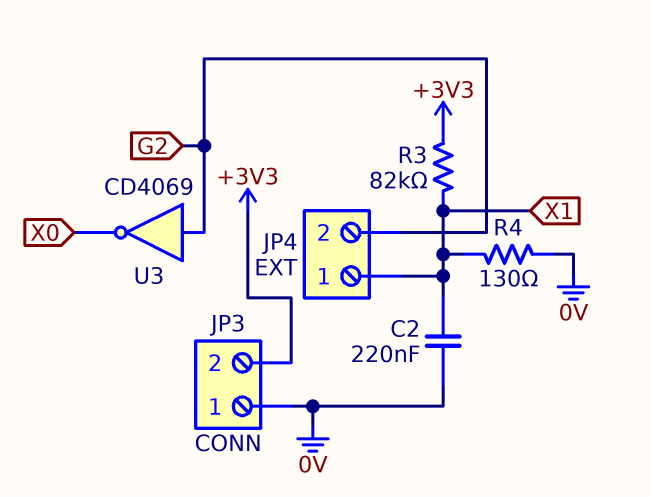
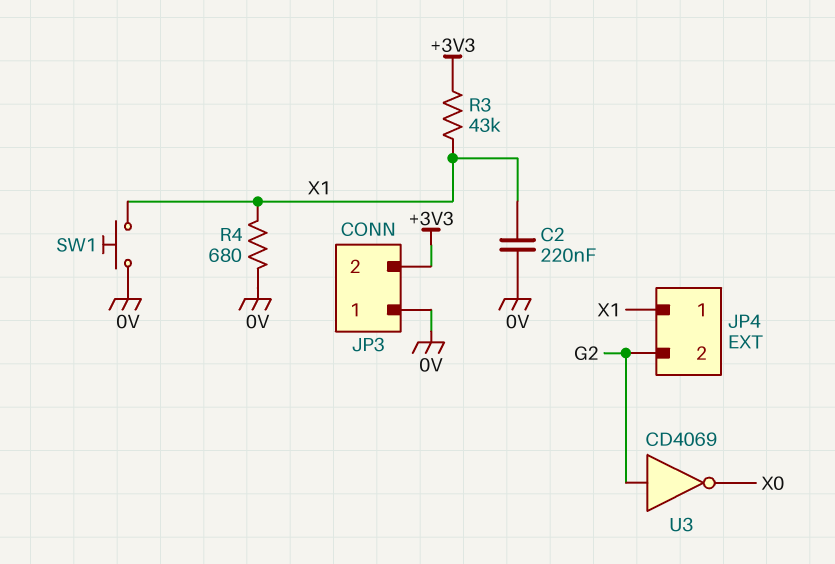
R3: 82k (+3V3, X1) -> 43k (+3V3, X1)
R4: 130 (0V, X1) -> 680 (0V, X1)
SW1: none -> button (0V, X1)

